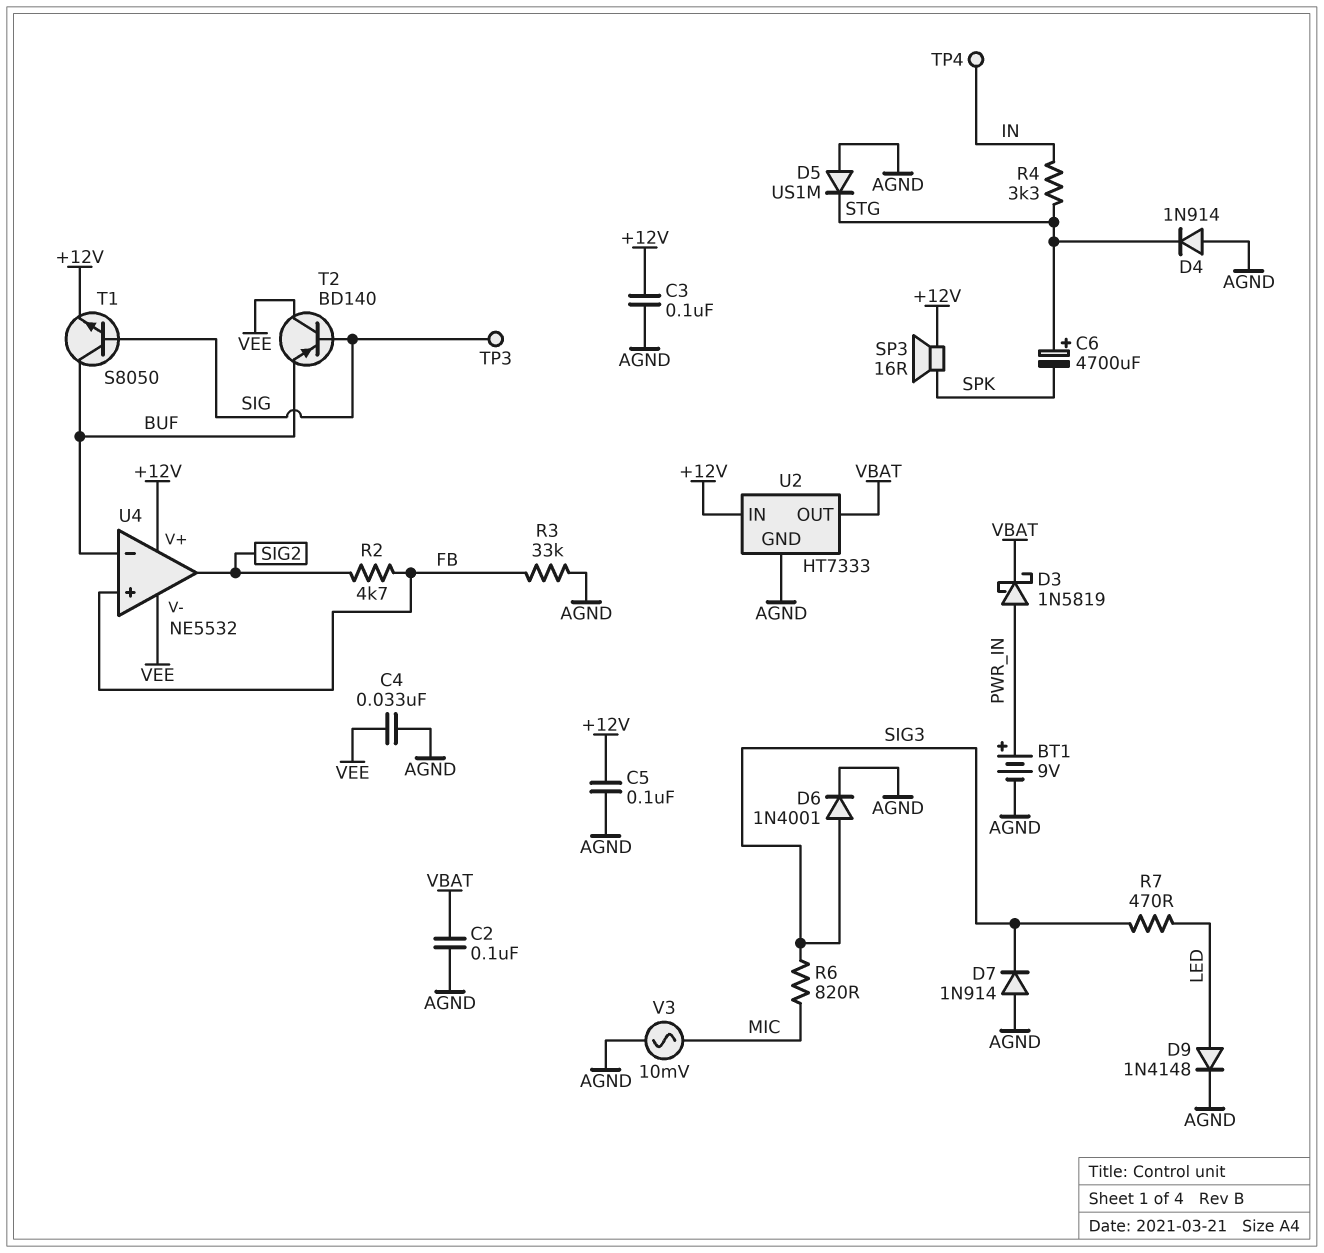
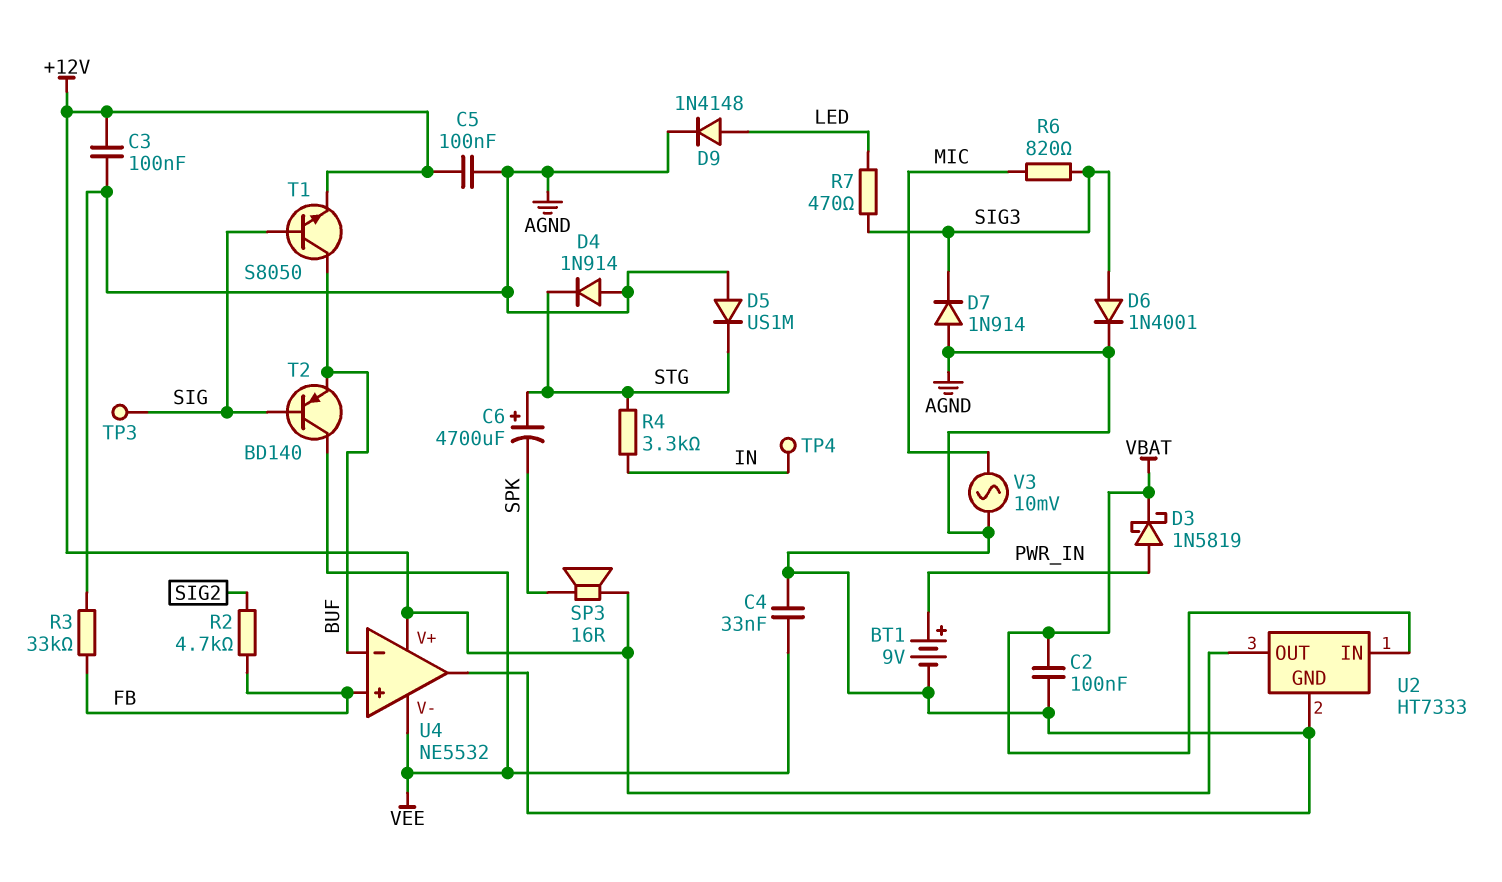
U2 pin IN: +12V -> VBAT
U2 pin OUT: VBAT -> +12V
U4 pin out: SIG2 -> AGND

